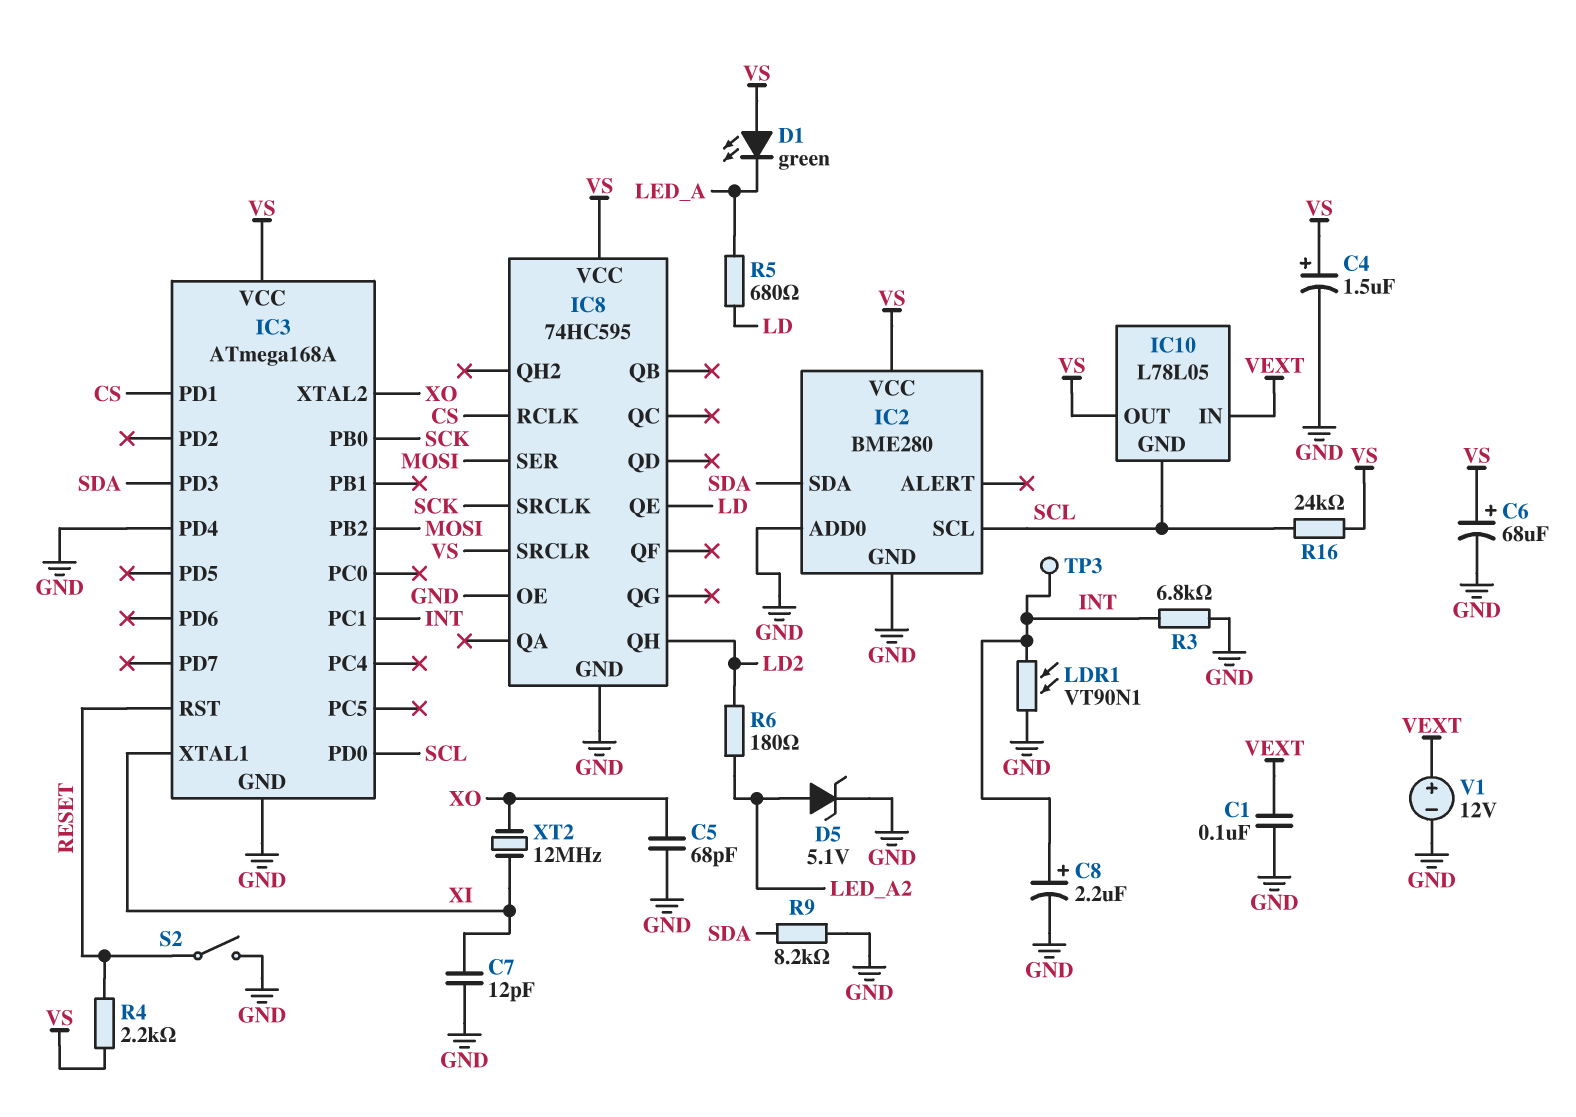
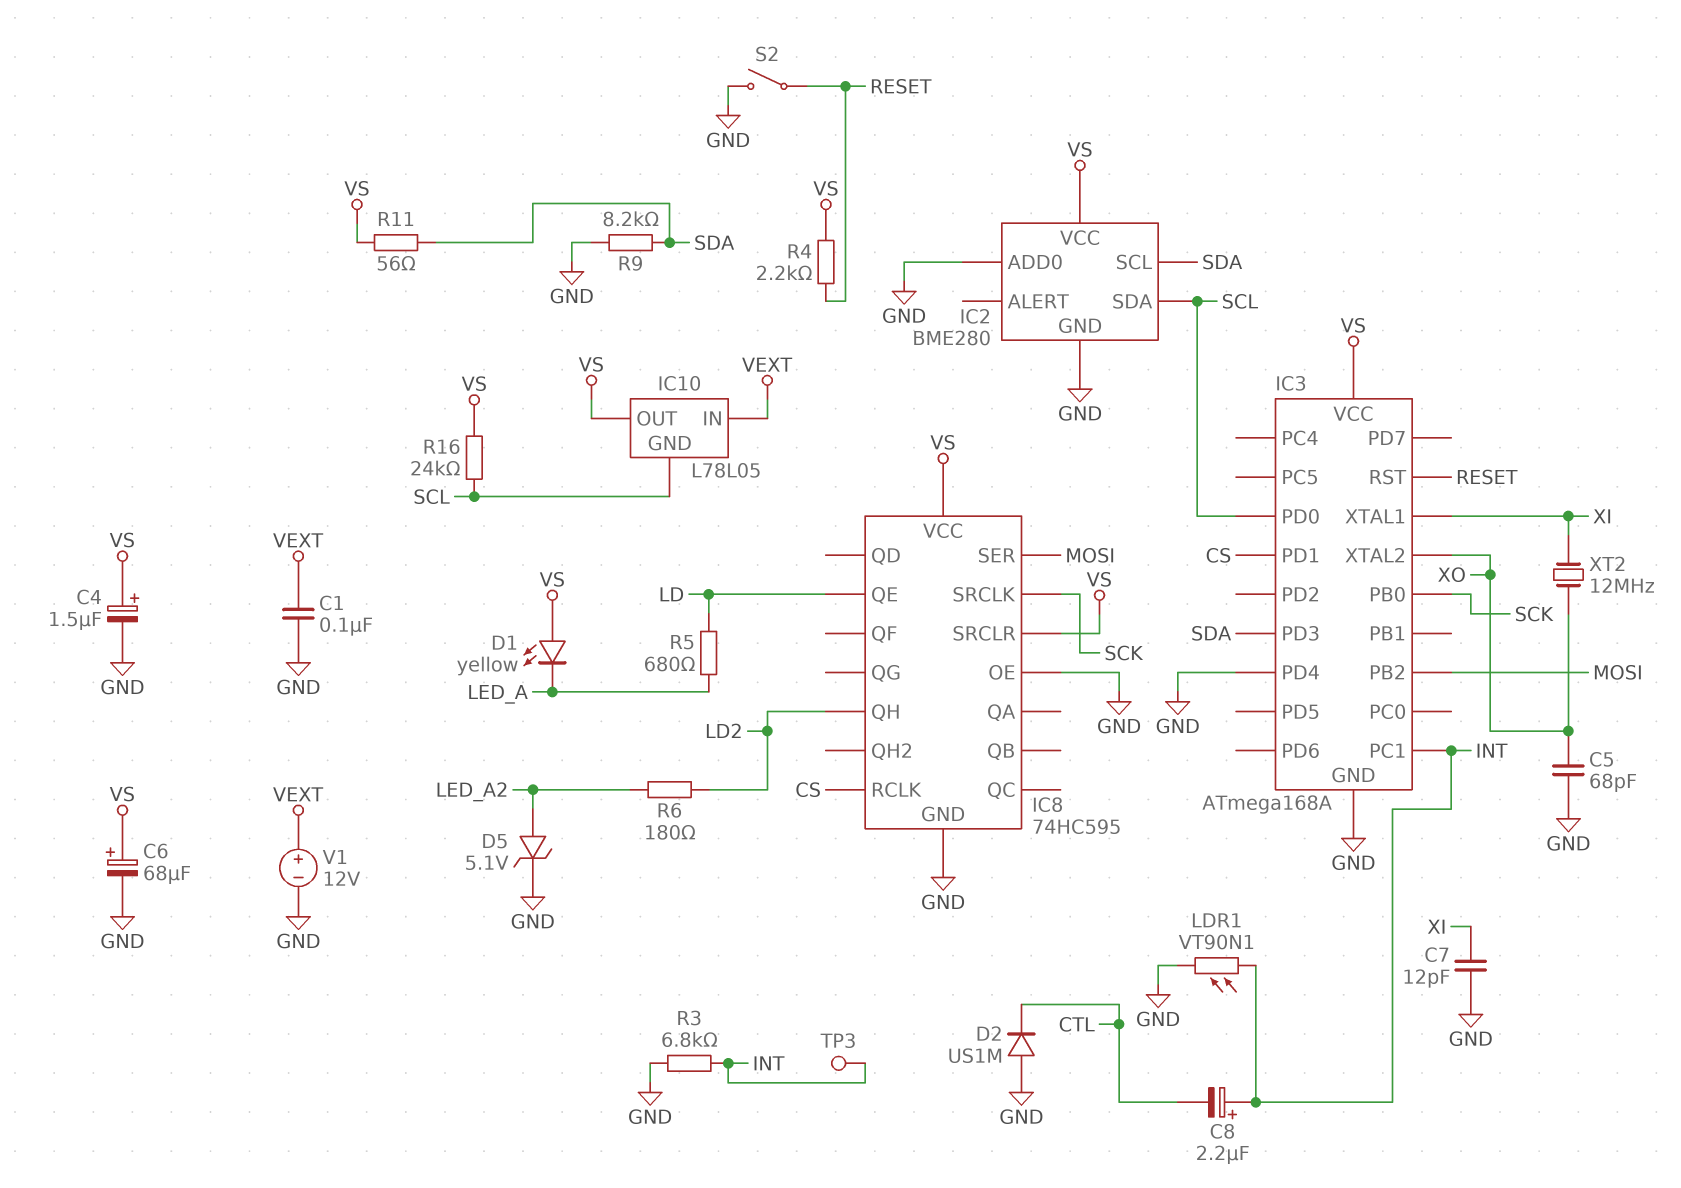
C8: 2.2uF (plus INT, minus GND) -> 2.2uF (plus INT, minus CTL)
D1: LED green (A VS, K LED_A) -> LED yellow (A VS, K LED_A)
D2: none -> diode US1M (A GND, K CTL)
IC2 pin SCL: SCL -> SDA
IC2 pin SDA: SDA -> SCL
R11: none -> 56 (SDA, VS)

